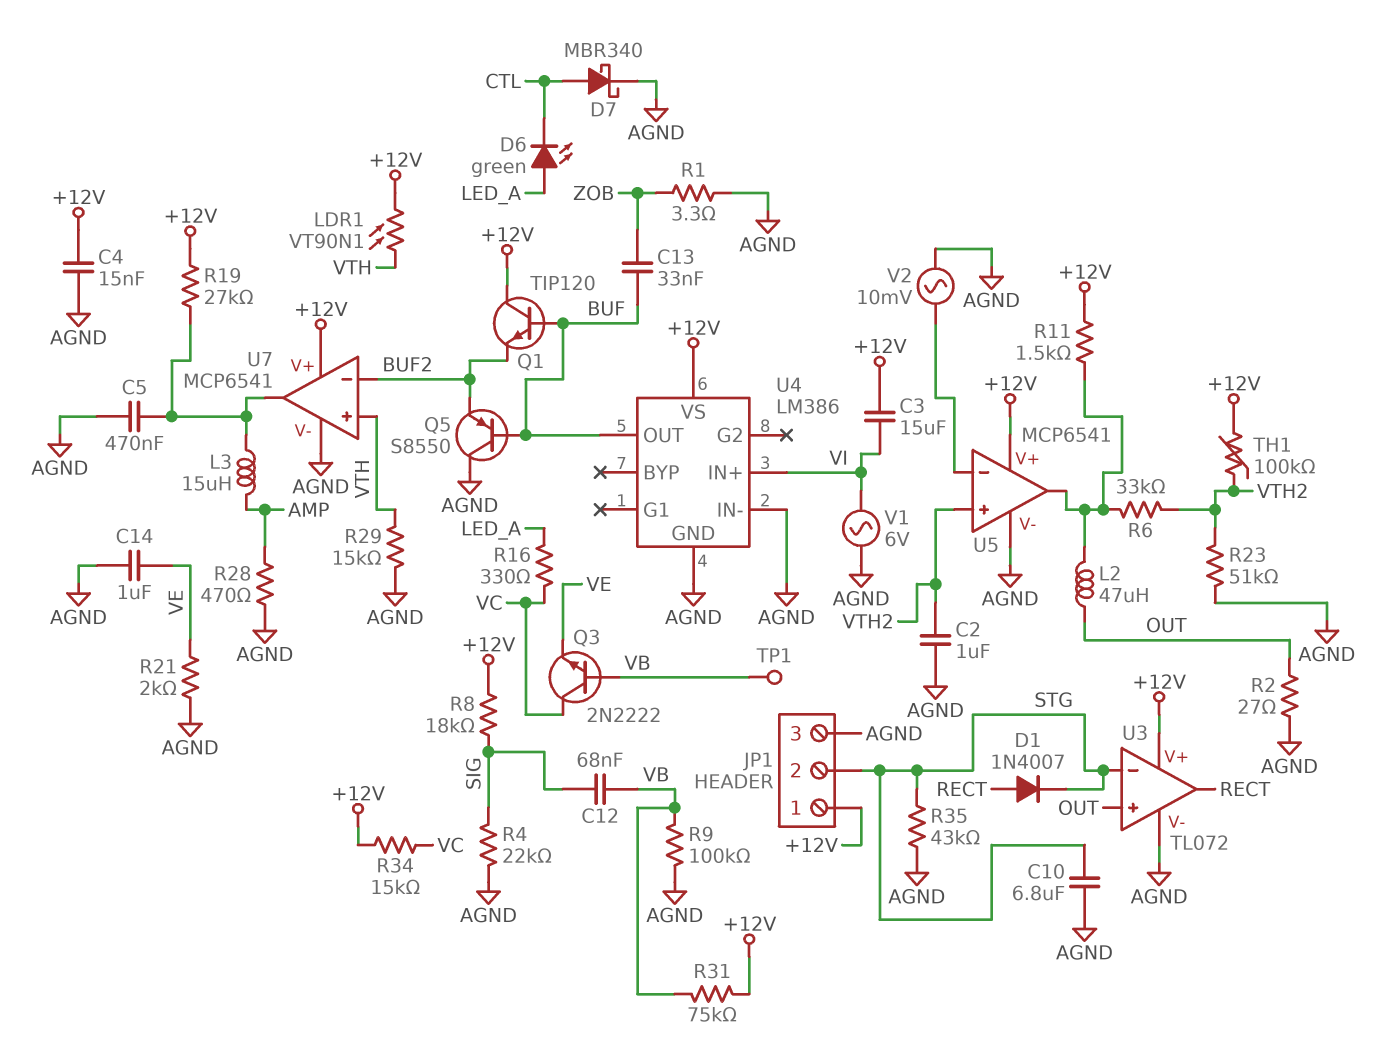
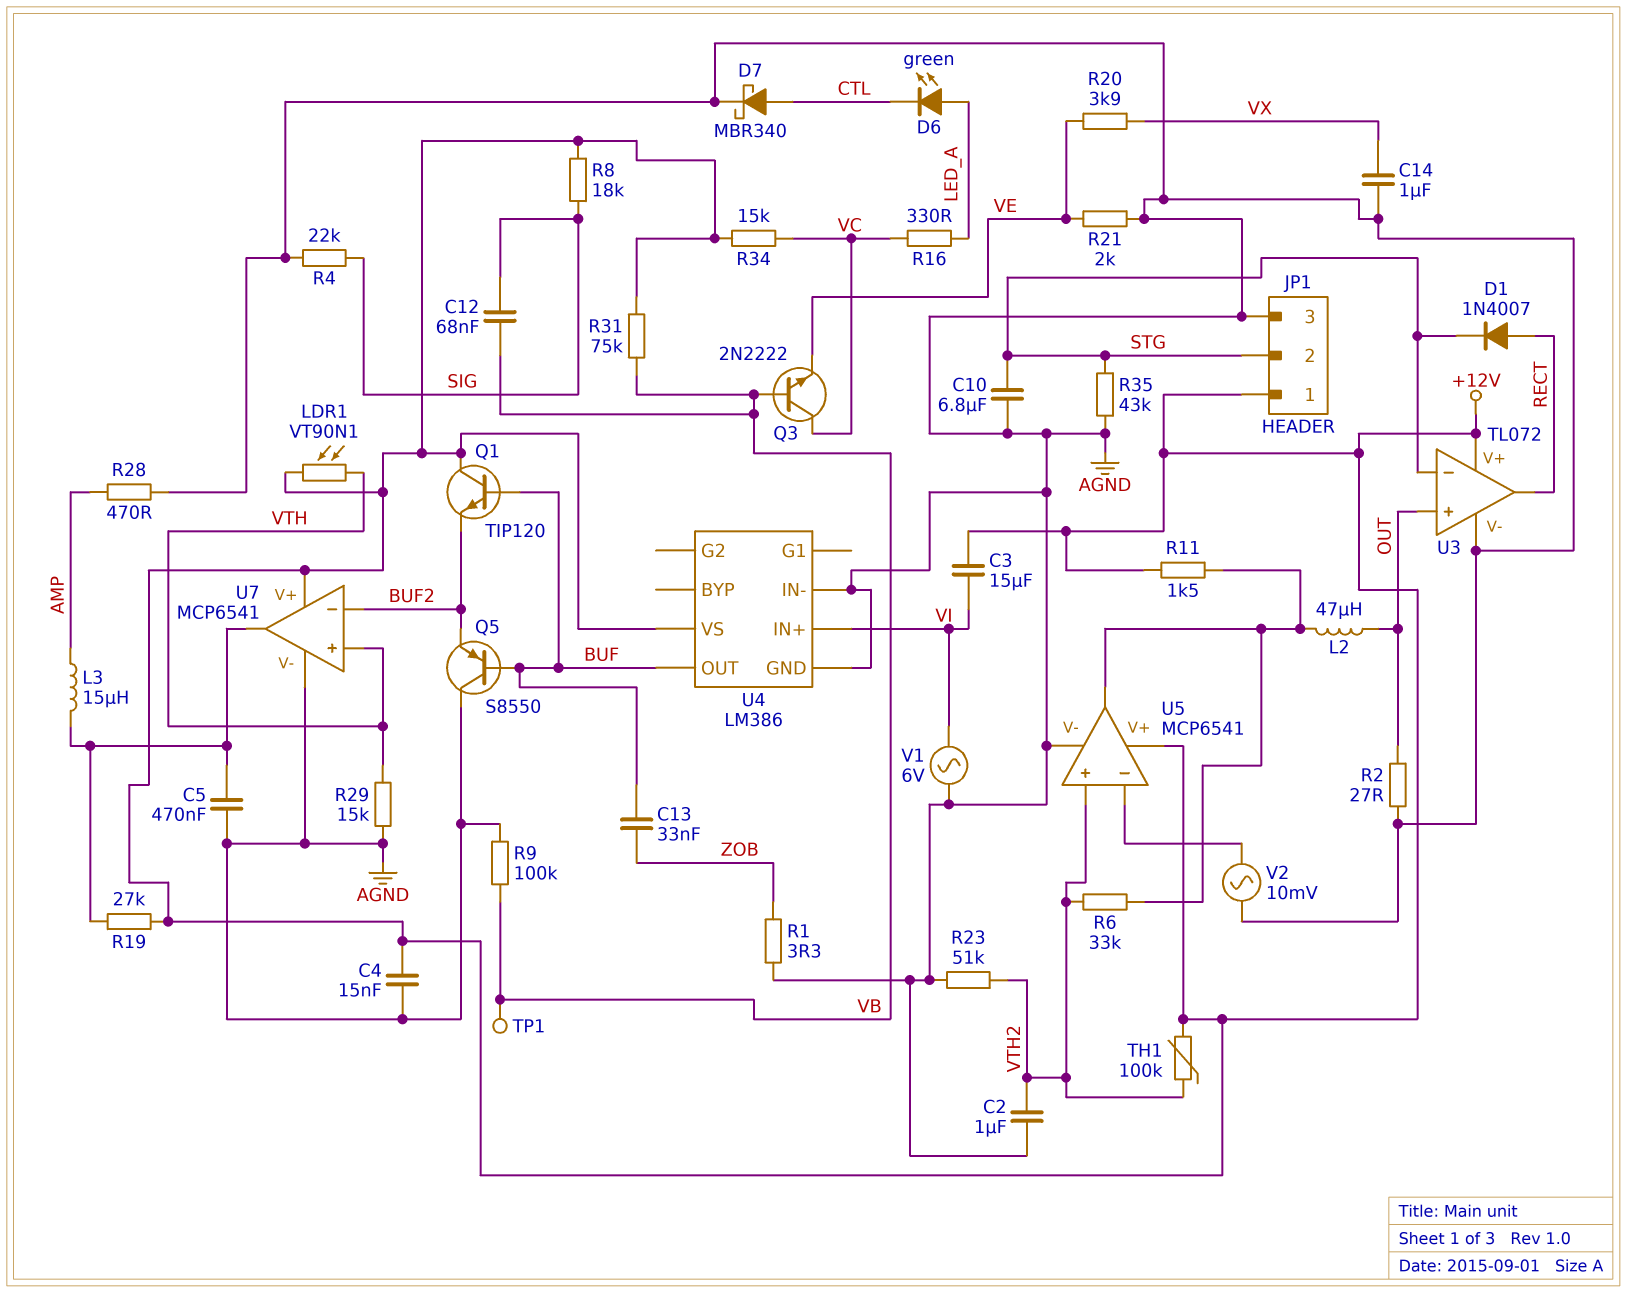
C14: 1uF (AGND, VE) -> 1uF (AGND, VX)
R20: none -> 3.9k (VE, VX)

